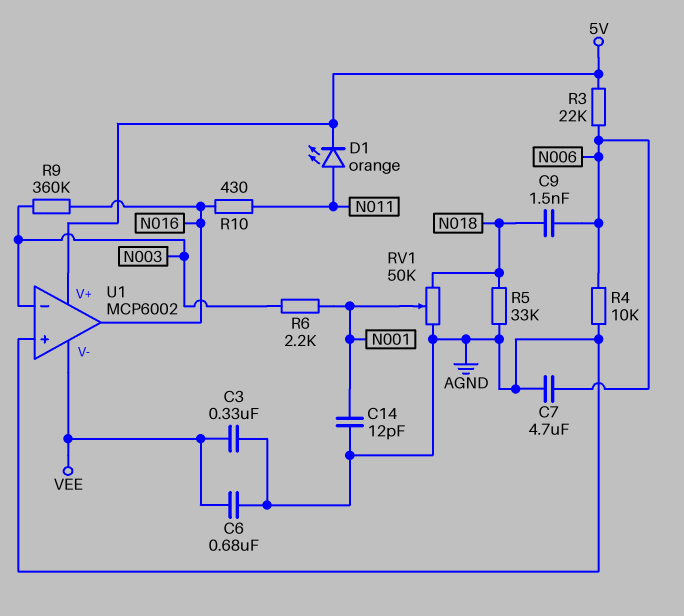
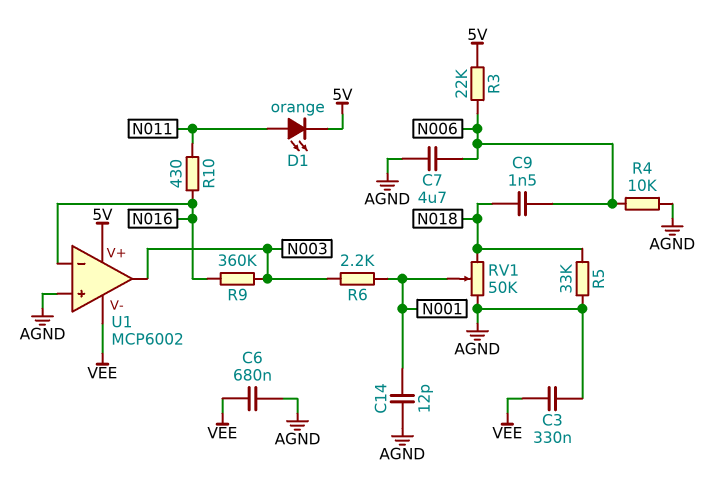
U1 pin in-: N003 -> N016
U1 pin out: N016 -> N003

